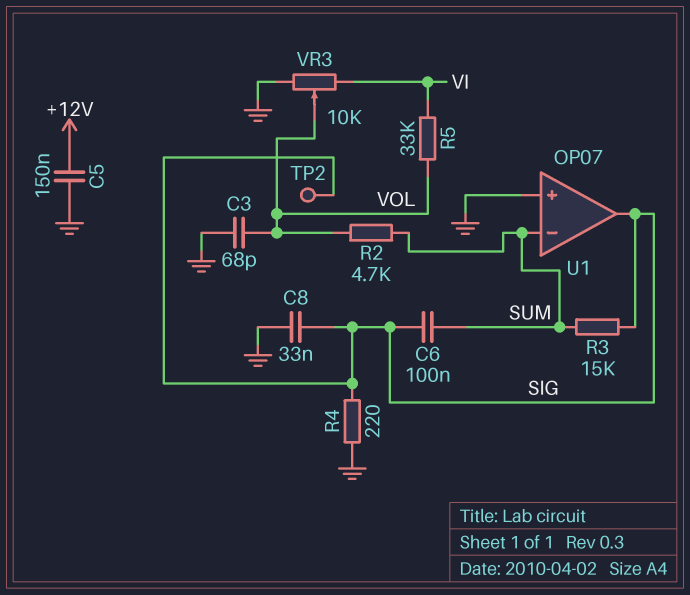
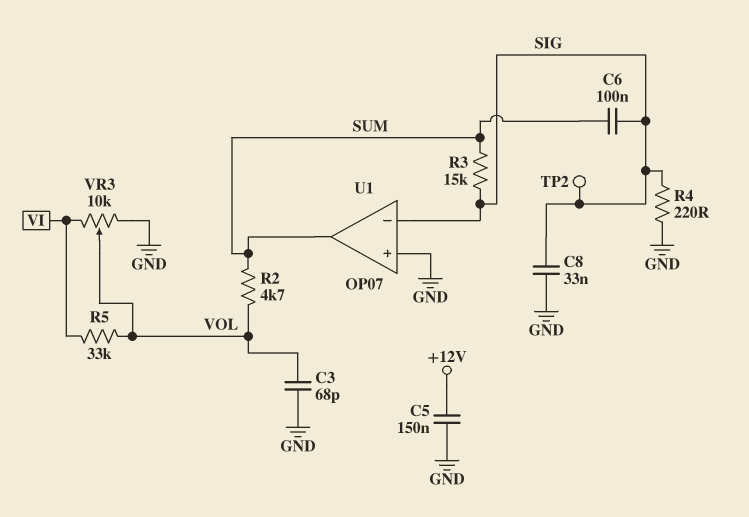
U1 pin in-: SUM -> SIG
U1 pin out: SIG -> SUM

